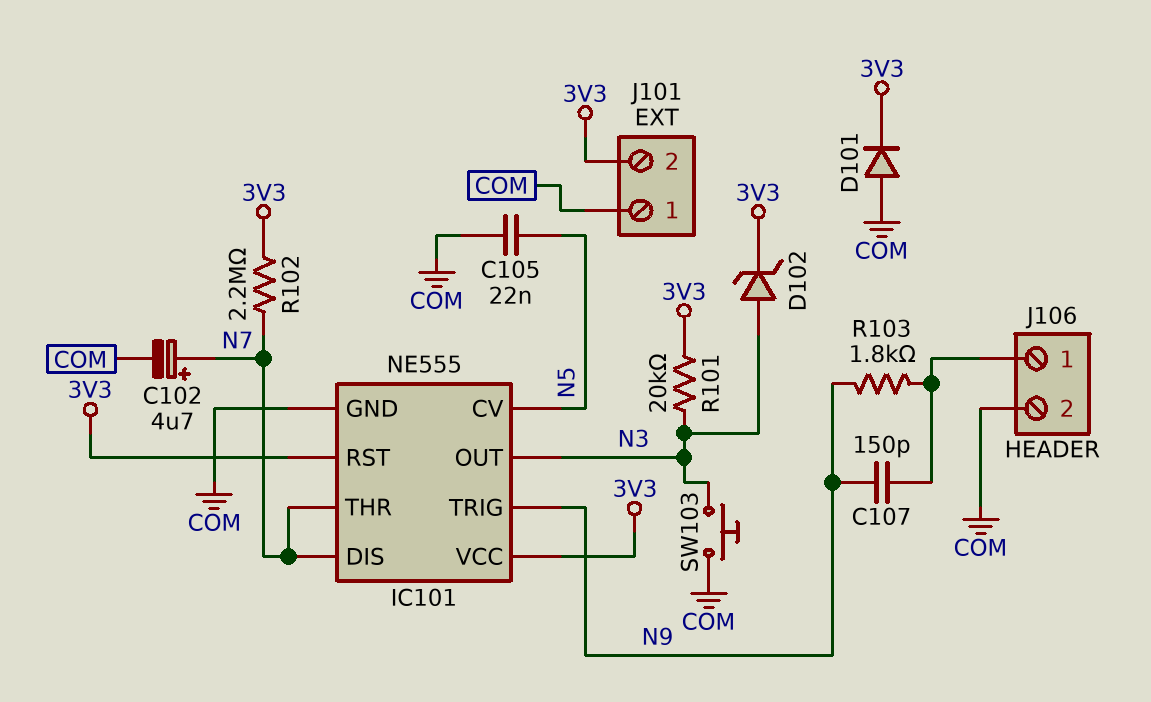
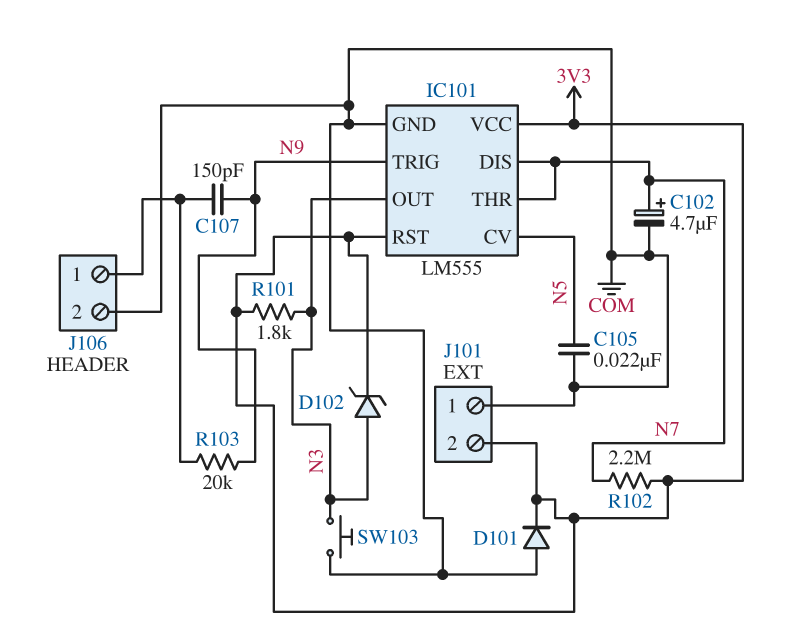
IC101: NE555 -> LM555
R101: 20k (3V3, N3) -> 1.8k (3V3, N3)
R103: 1.8k (J106/1, N9) -> 20k (J106/1, N9)

